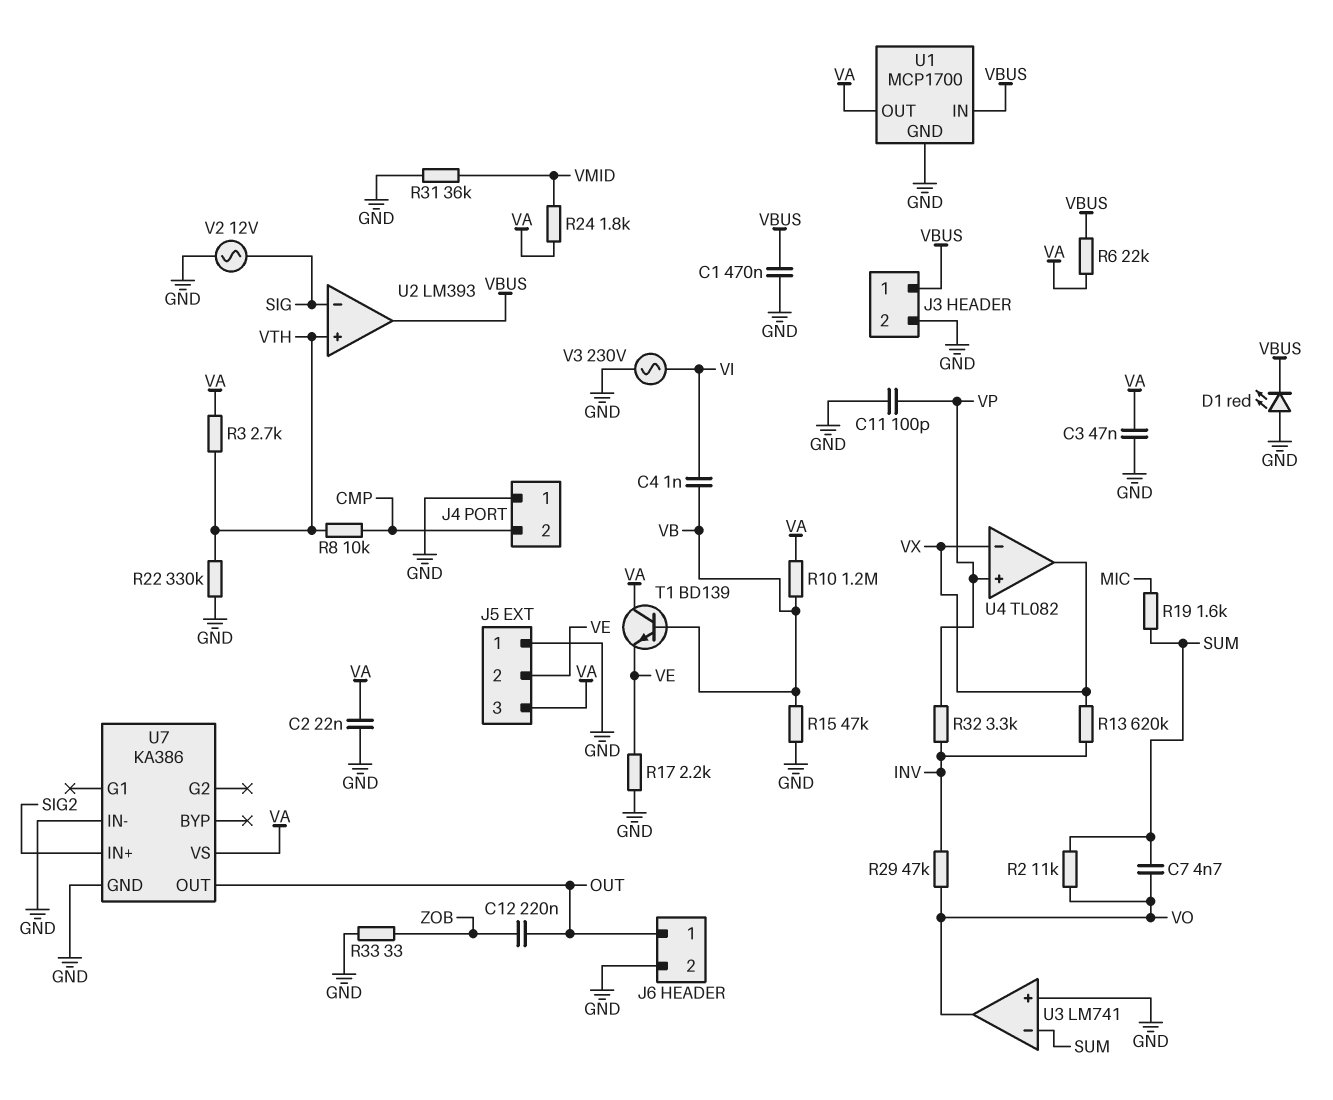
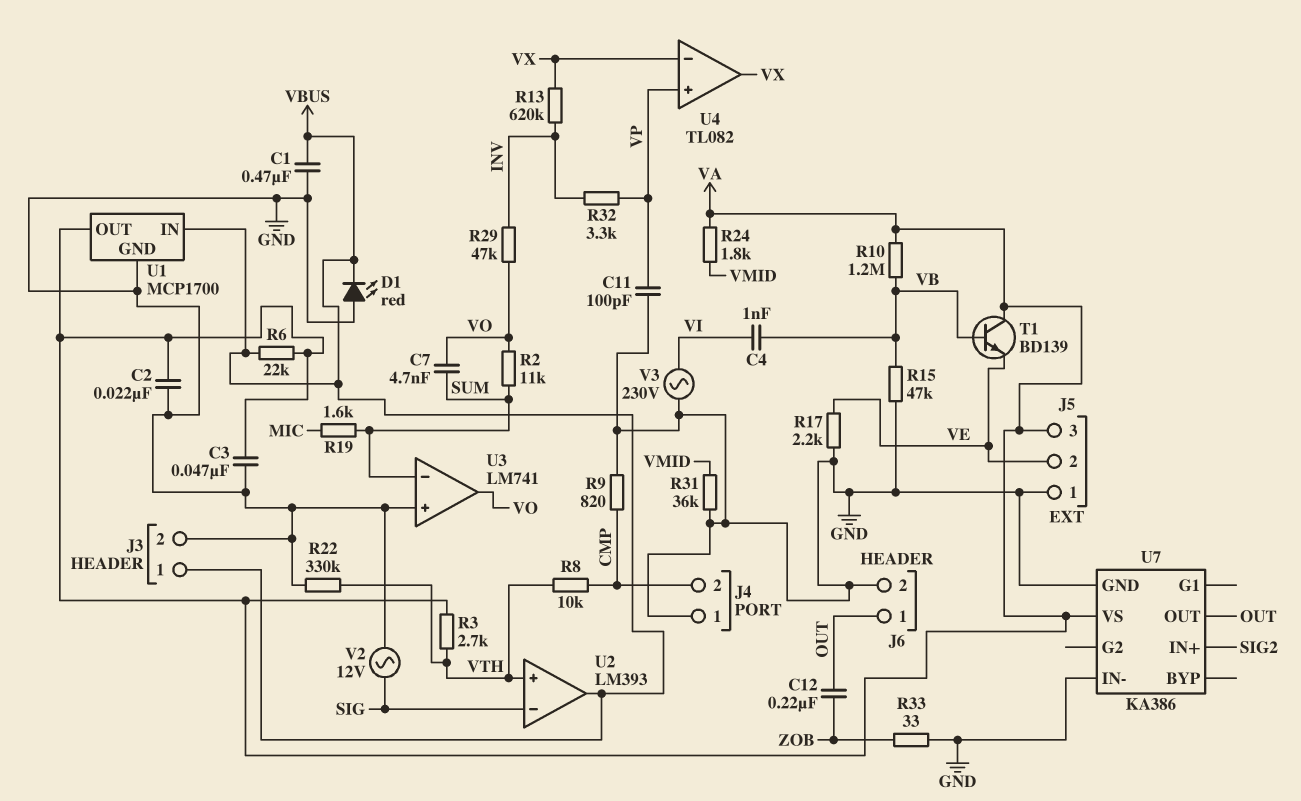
R9: none -> 820 (CMP, GND)

